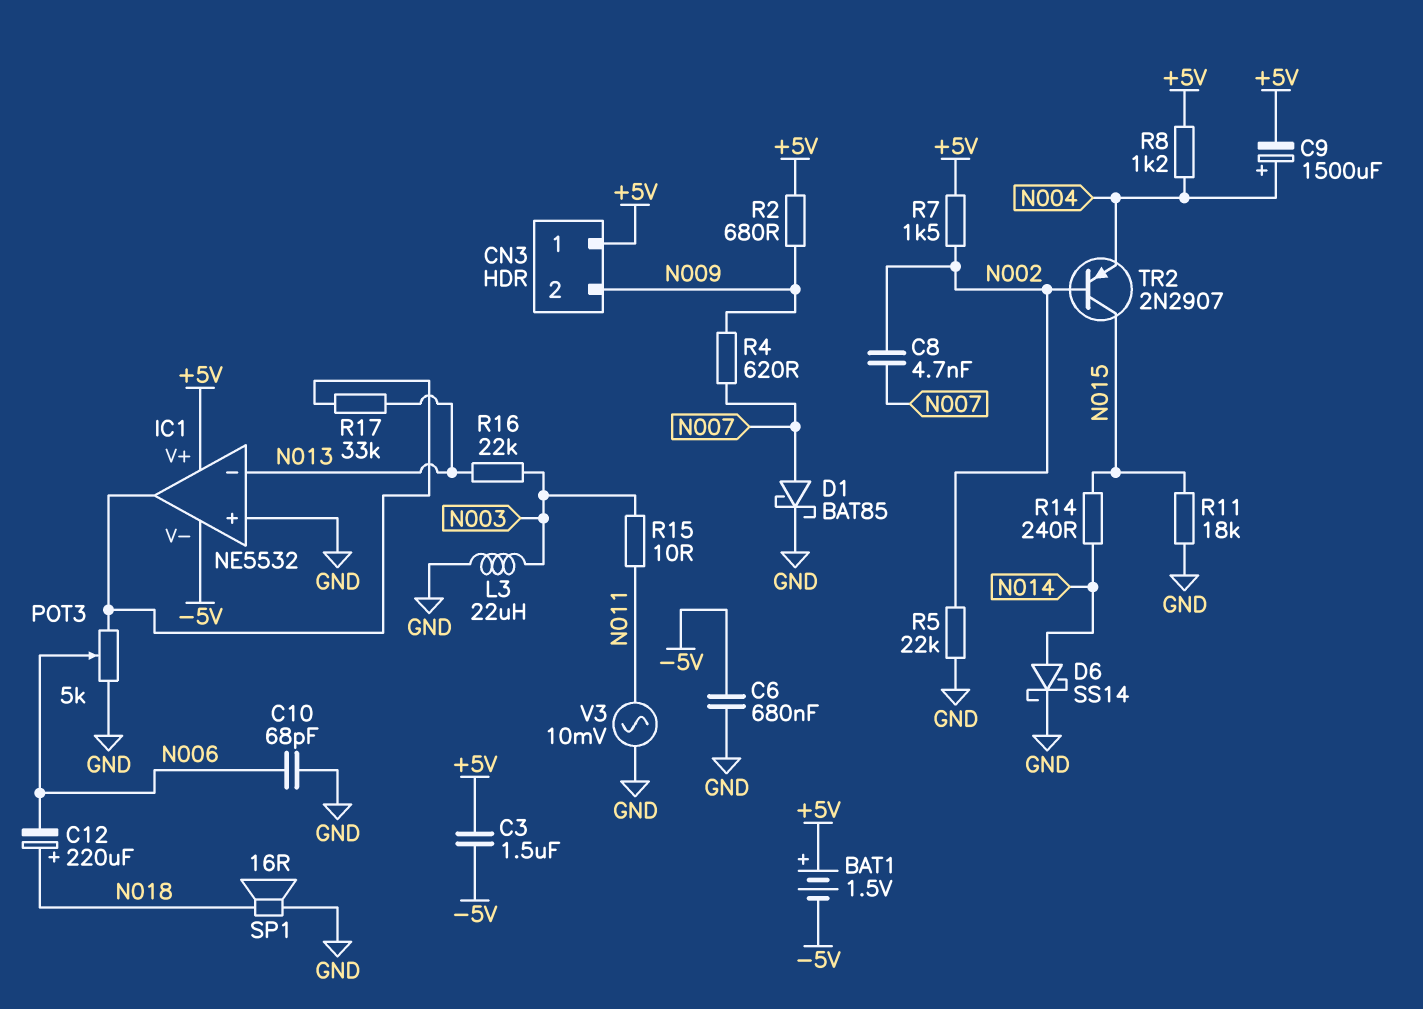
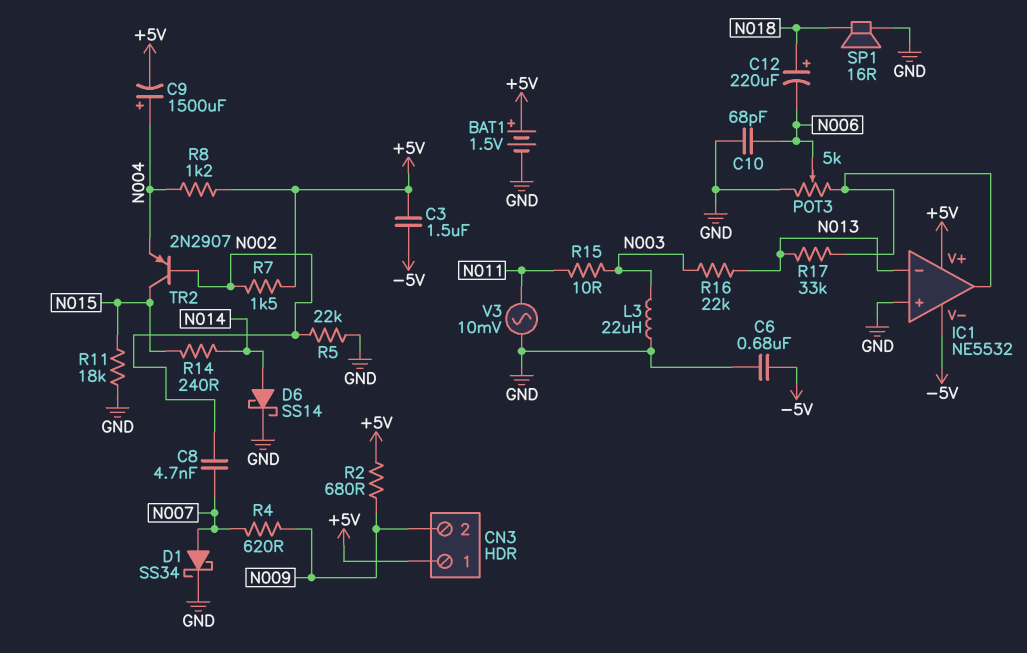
BAT1: 1.5V (plus +5V, minus -5V) -> 1.5V (plus +5V, minus GND)
D1: schottky BAT85 (A N007, K GND) -> schottky SS34 (A N007, K GND)

